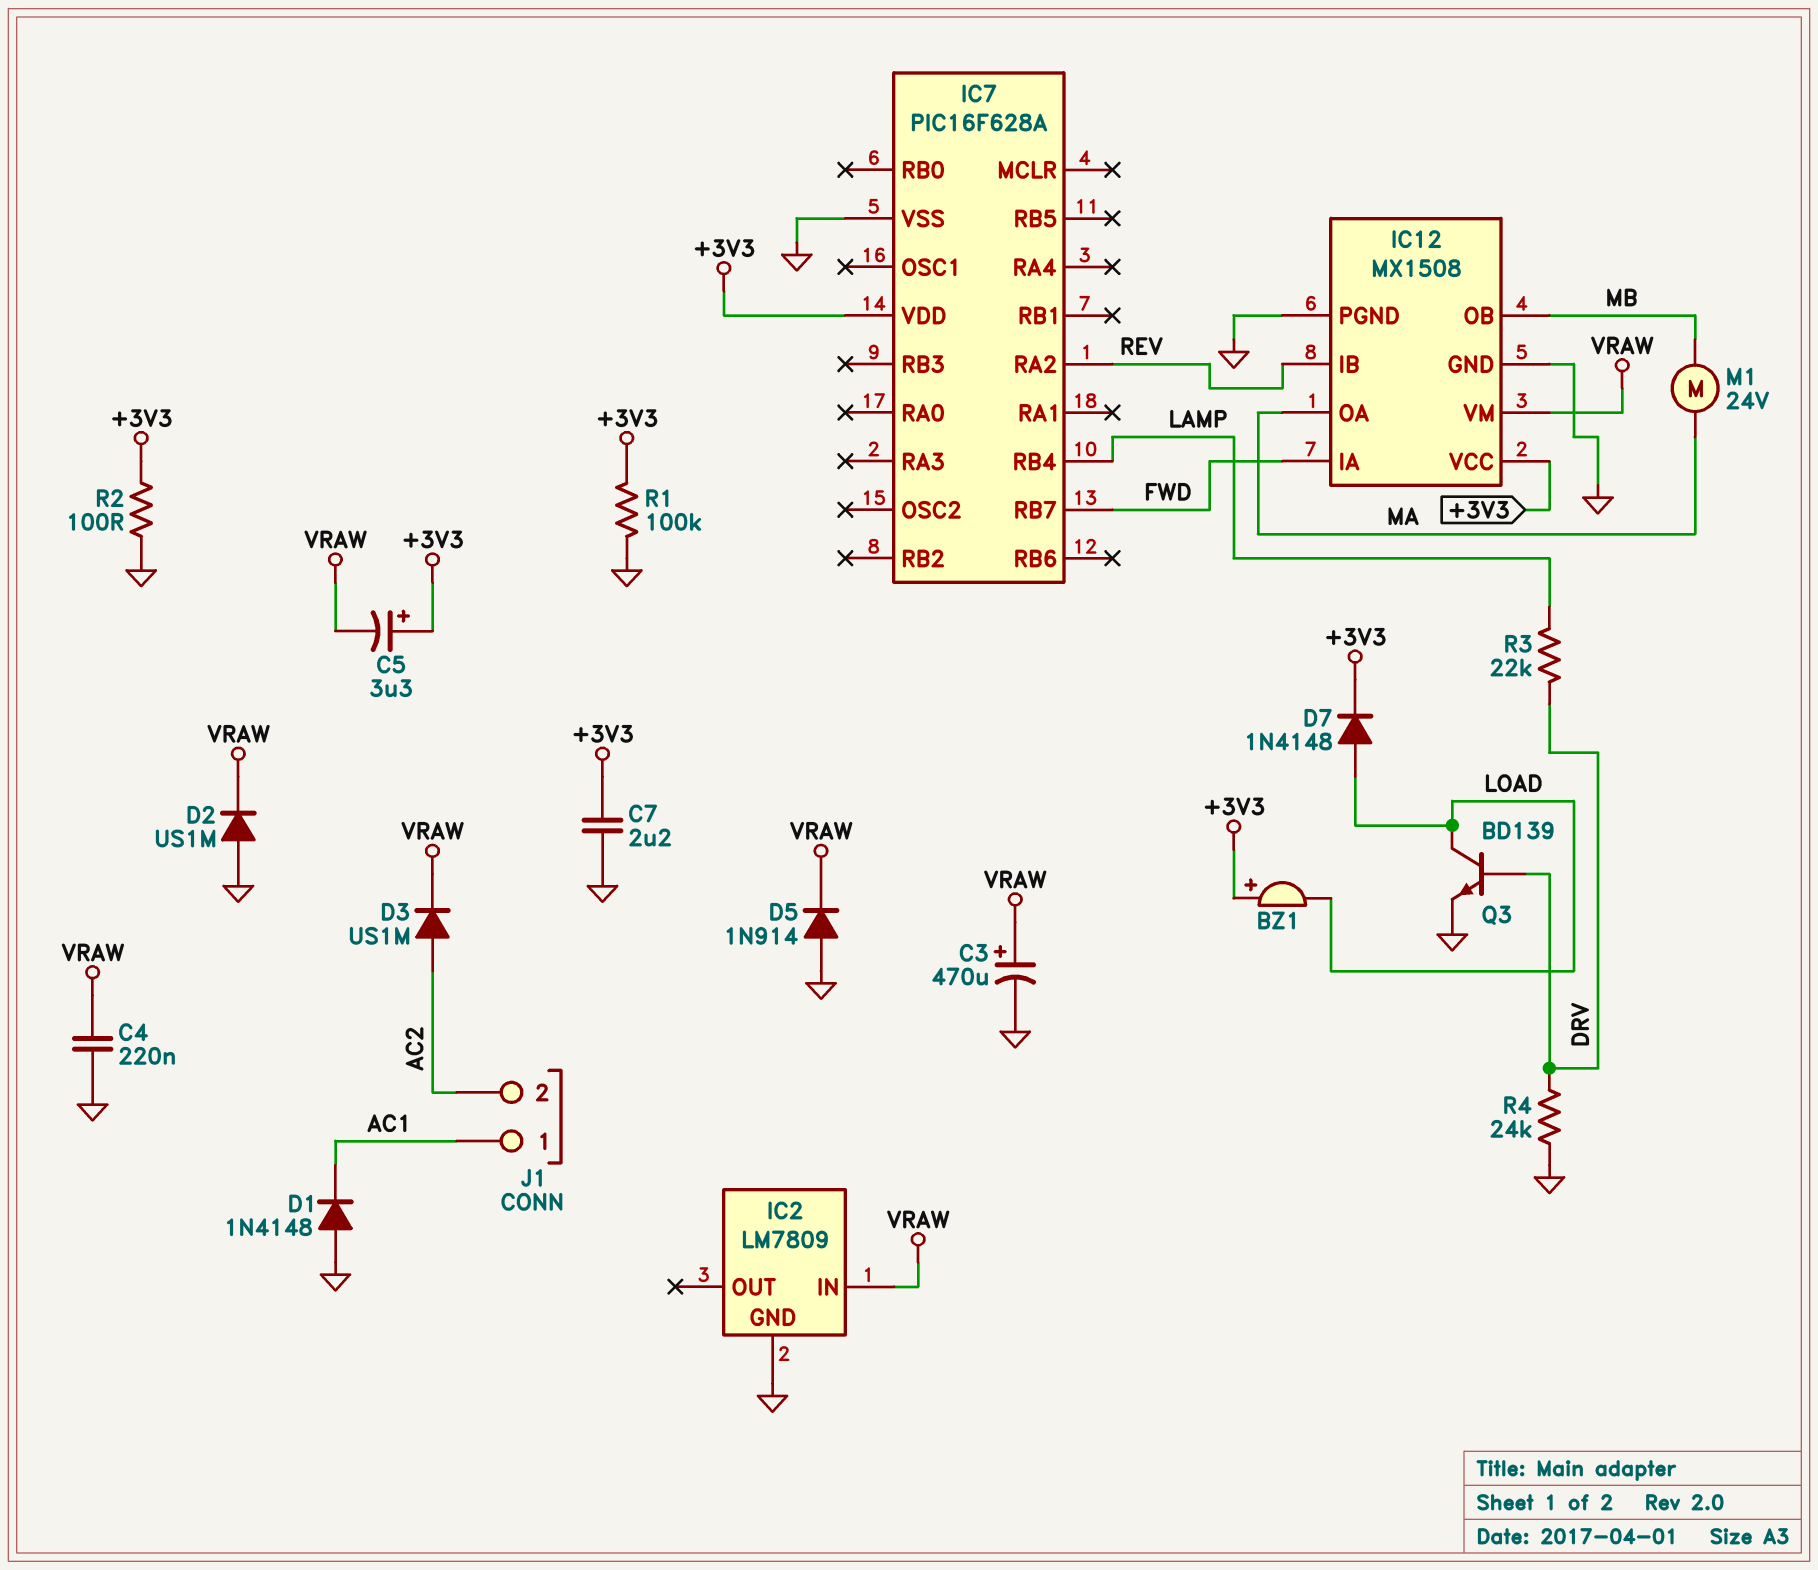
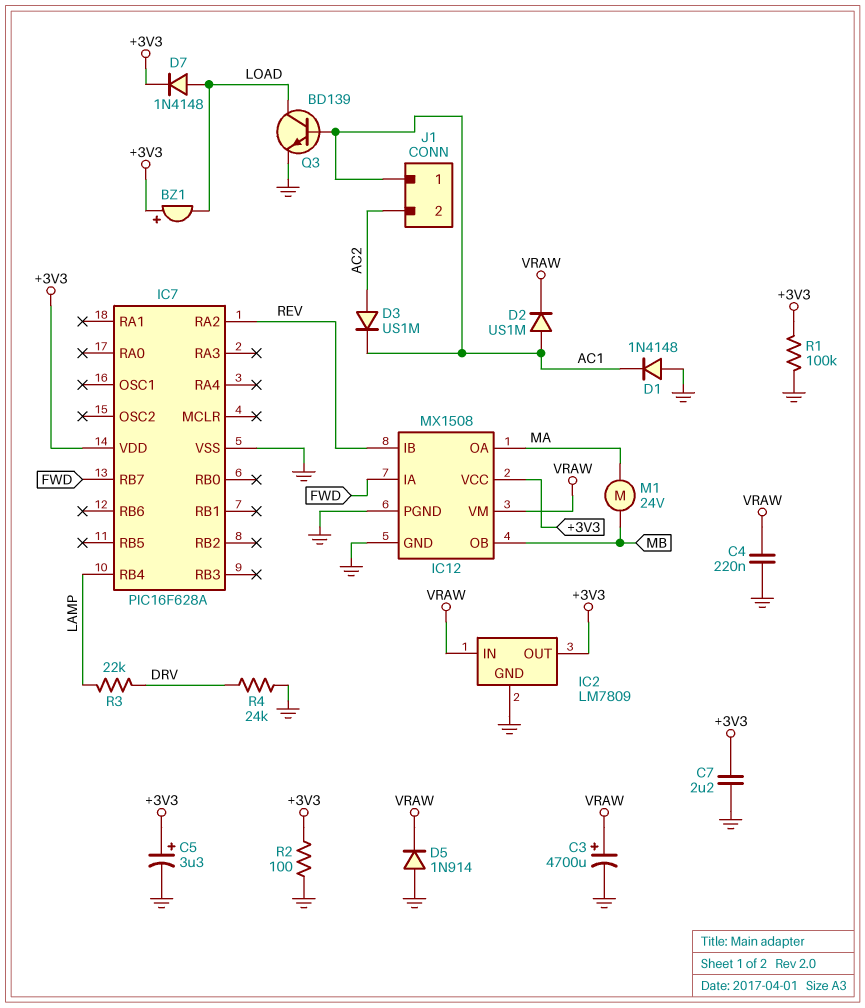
C3: 470uF (plus VRAW, minus GND) -> 4700uF (plus VRAW, minus GND)
C5: 3.3uF (plus +3V3, minus VRAW) -> 3.3uF (plus +3V3, minus GND)
D2: diode US1M (A GND, K VRAW) -> diode US1M (A AC1, K VRAW)
D3: diode US1M (A AC2, K VRAW) -> diode US1M (A AC2, K AC1)
IC2 pin OUT: none -> +3V3
Q3: NPN BD139 (B DRV, C LOAD, E GND) -> NPN BD139 (B AC1, C LOAD, E GND)

